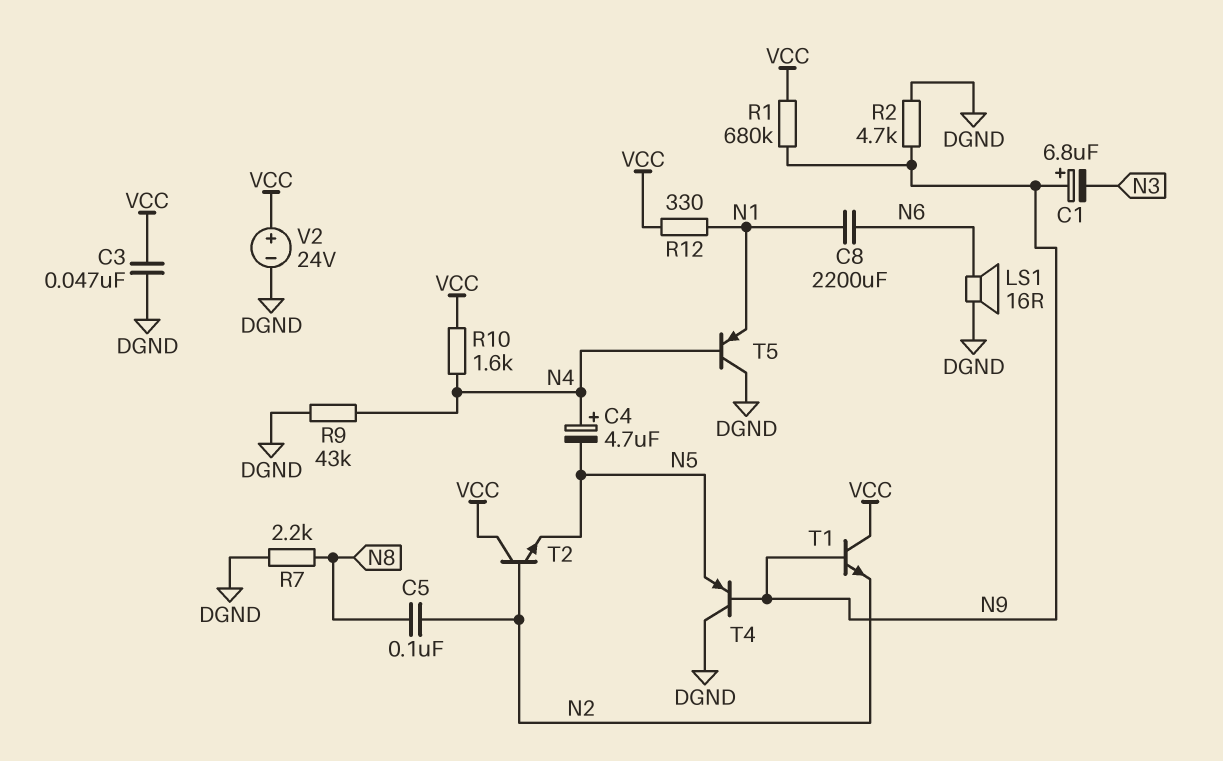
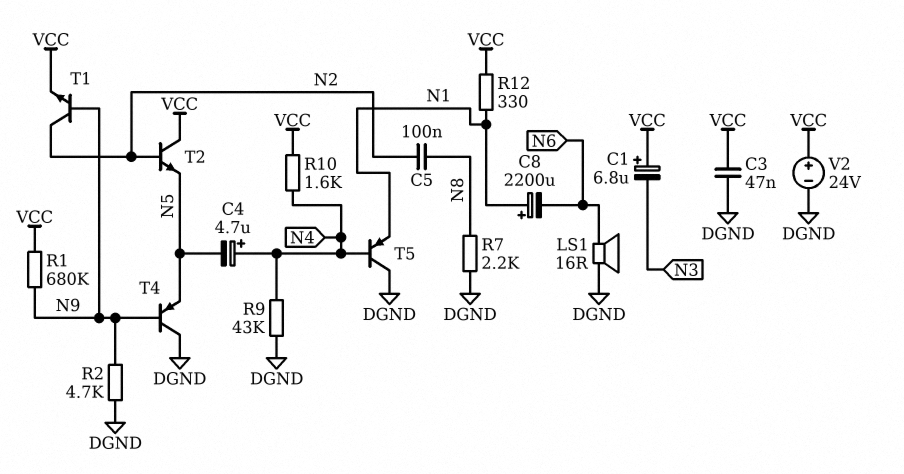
C1: 6.8uF (plus N9, minus N3) -> 6.8uF (plus VCC, minus N3)
C8: 2200uF (N1, N6) -> 2200uF (plus N1, minus N6)
T1: NPN (B N9, C VCC, E N2) -> NPN (B N9, C N2, E VCC)

